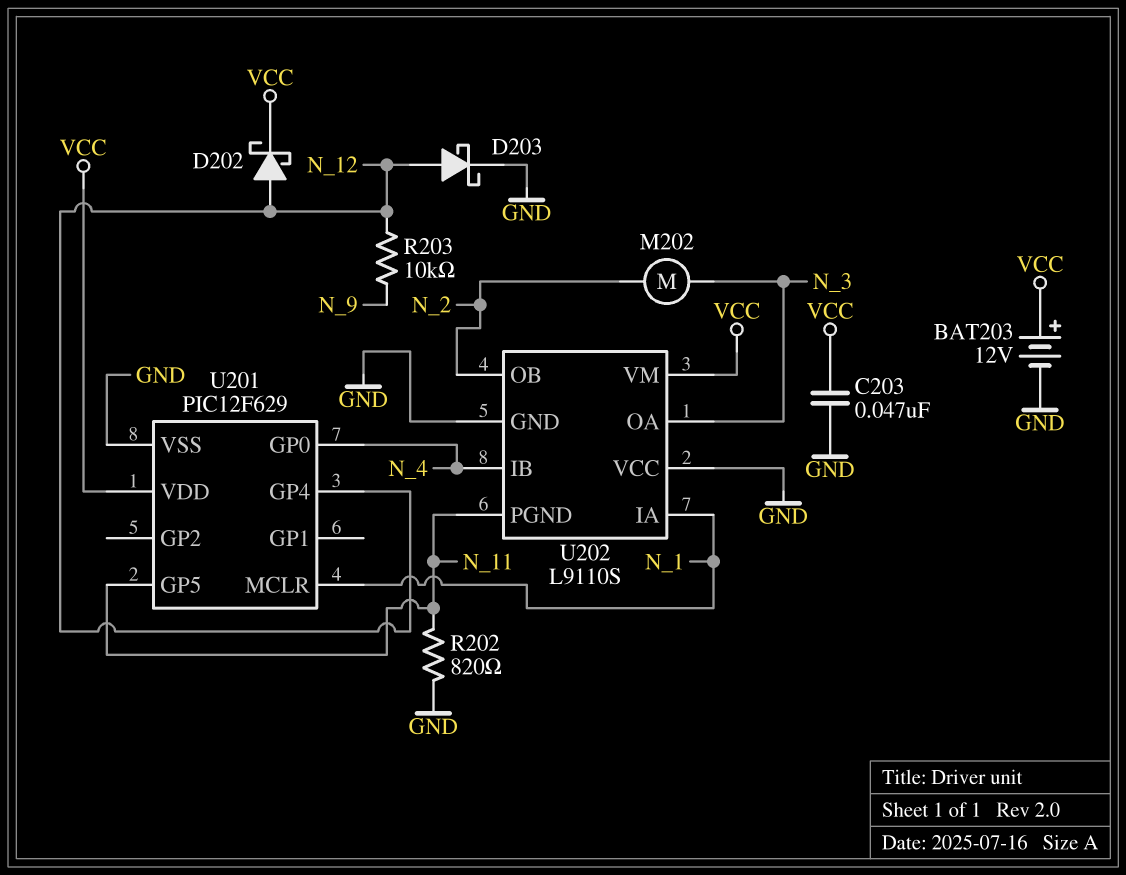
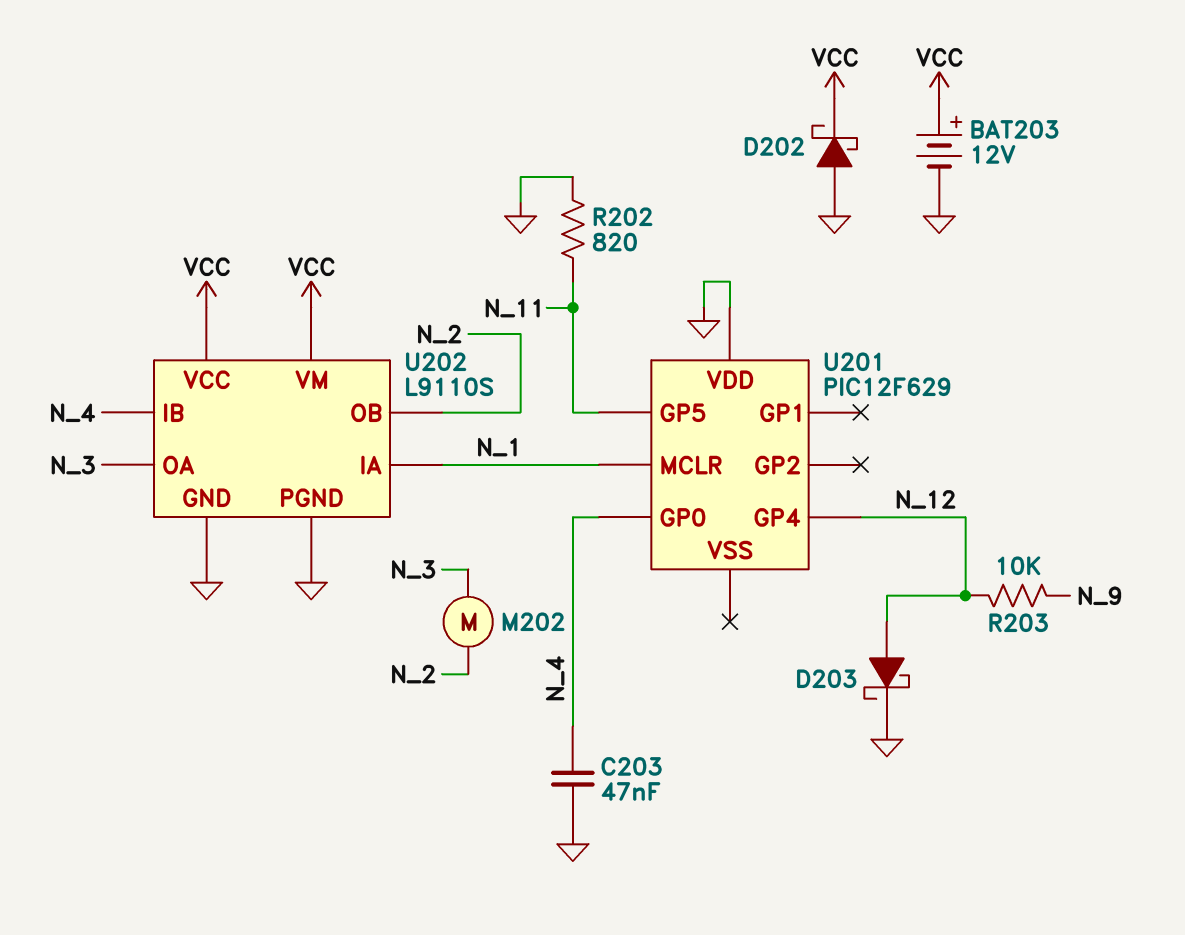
C203: 47nF (GND, VCC) -> 47nF (GND, N_4)
D202: schottky (A N_12, K VCC) -> schottky (A GND, K VCC)
U201 pin VDD: VCC -> GND
U201 pin VSS: GND -> none
U202 pin PGND: N_11 -> GND
U202 pin VCC: GND -> VCC

